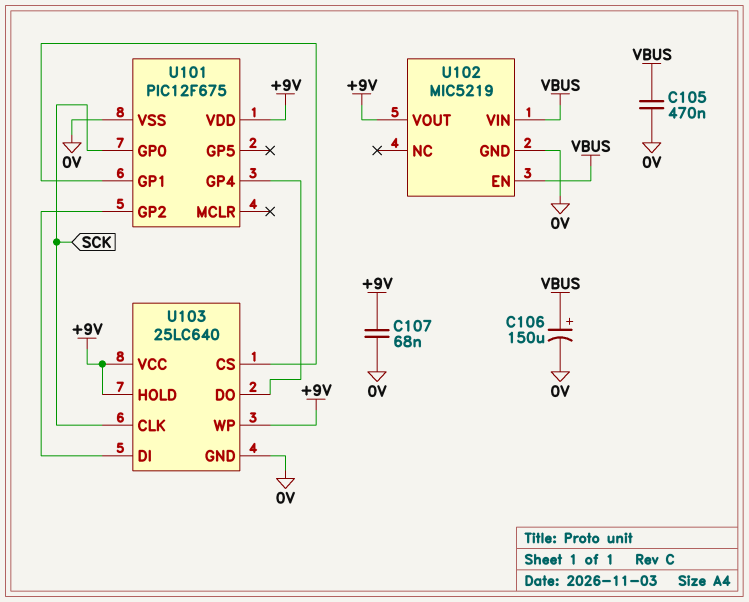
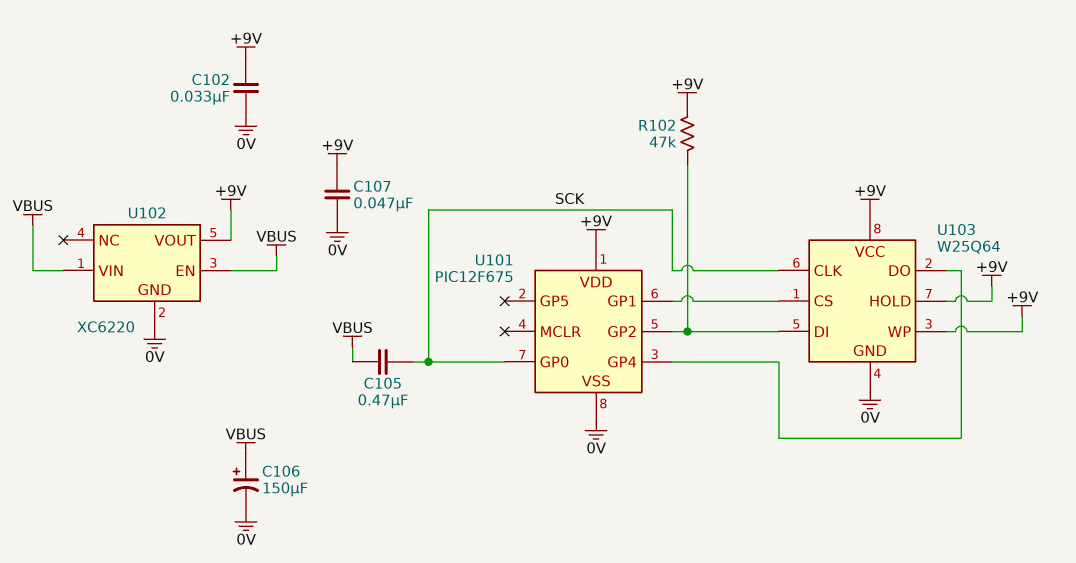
C102: none -> 33nF (+9V, 0V)
C105: 470nF (0V, VBUS) -> 470nF (SCK, VBUS)
C107: 68nF (+9V, 0V) -> 47nF (+9V, 0V)
R102: none -> 47k (+9V, U101/GP2)
U102: MIC5219 -> XC6220
U103: 25LC640 -> W25Q64

